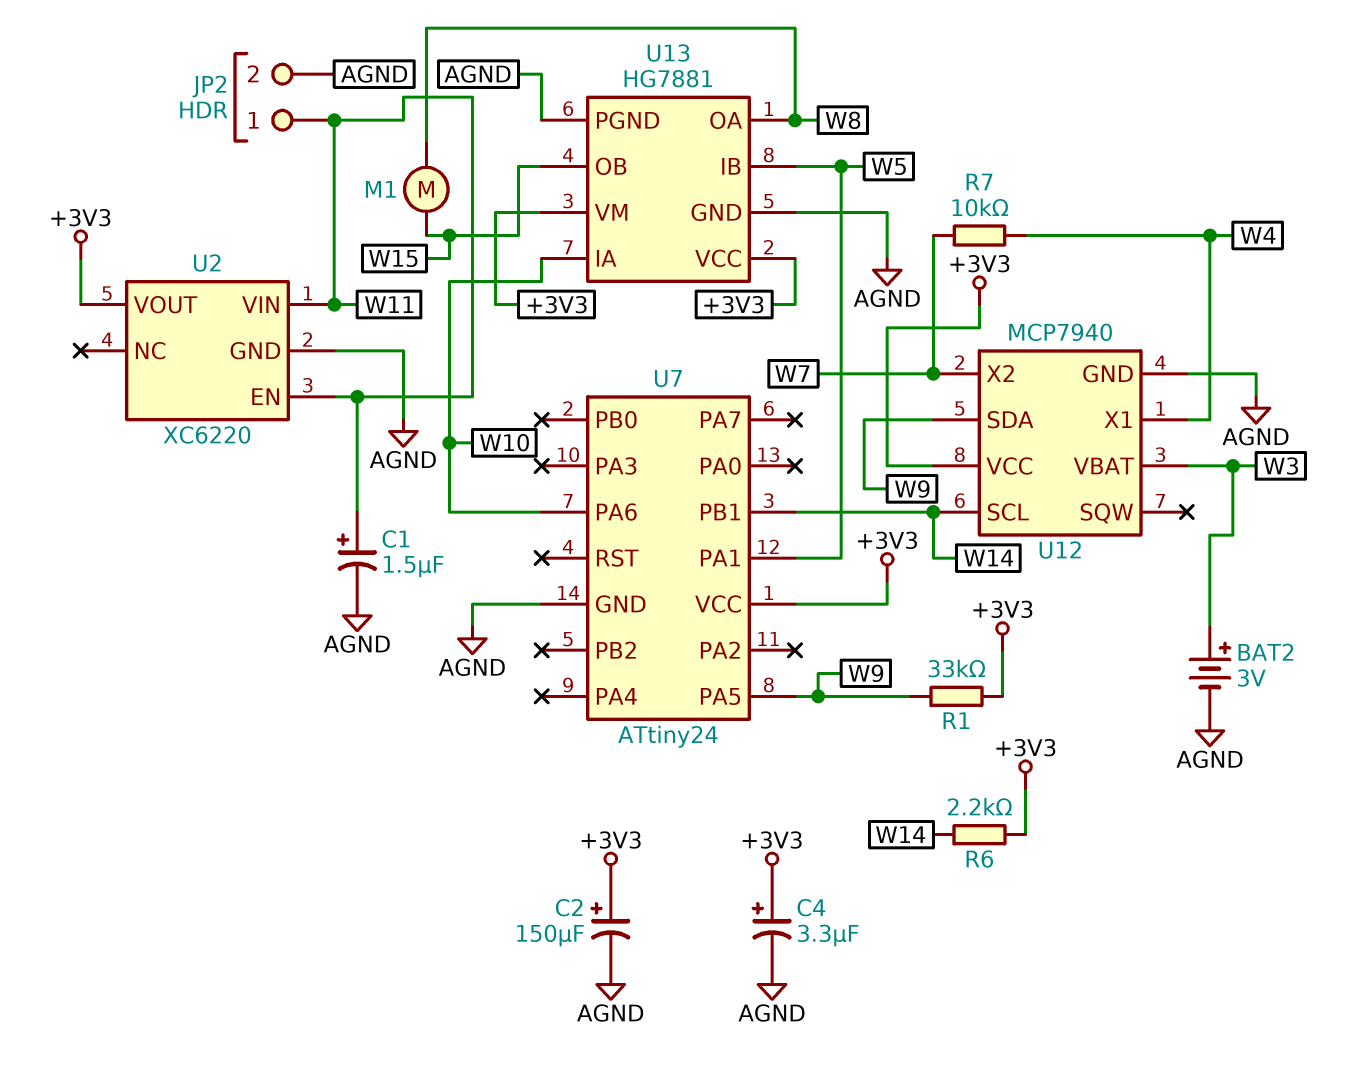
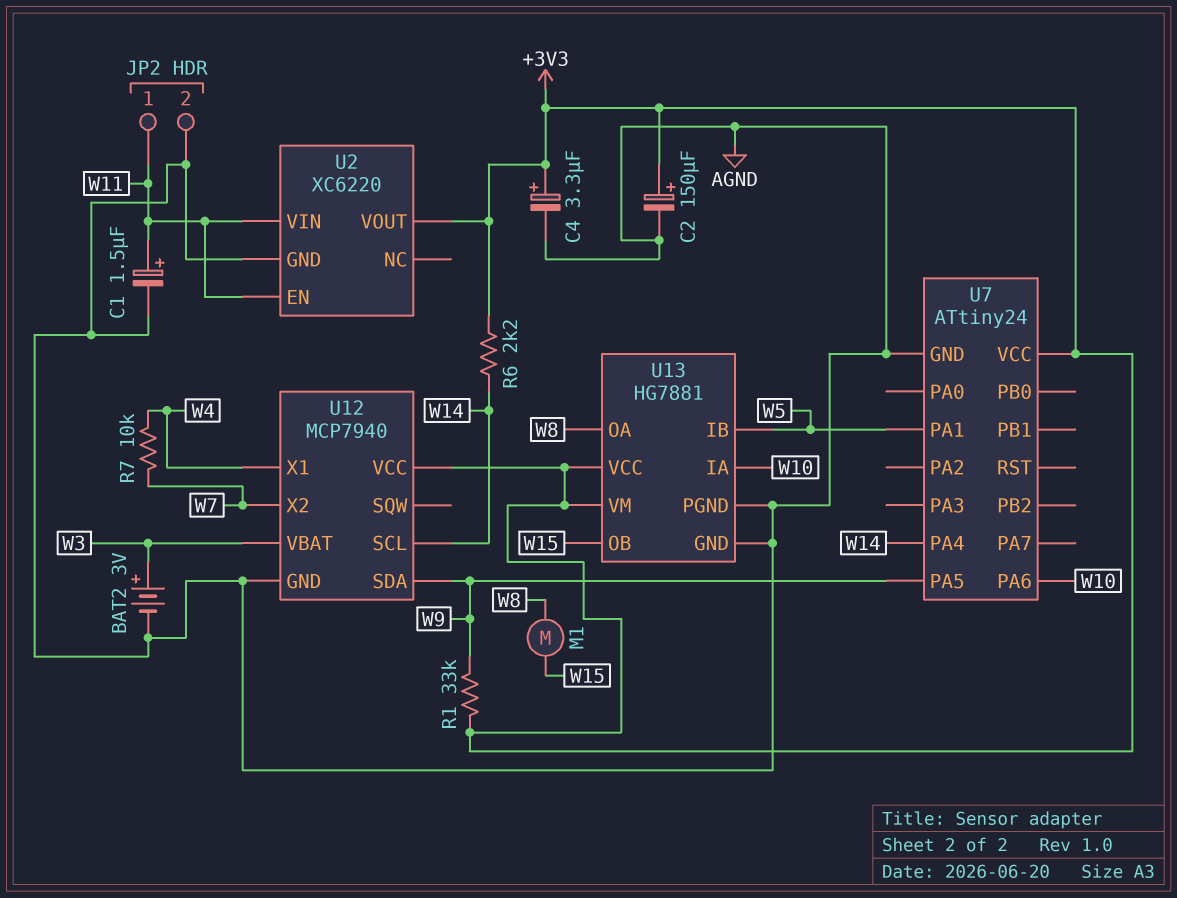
U7 pin PA4: none -> W14
U7 pin PB1: W14 -> none

